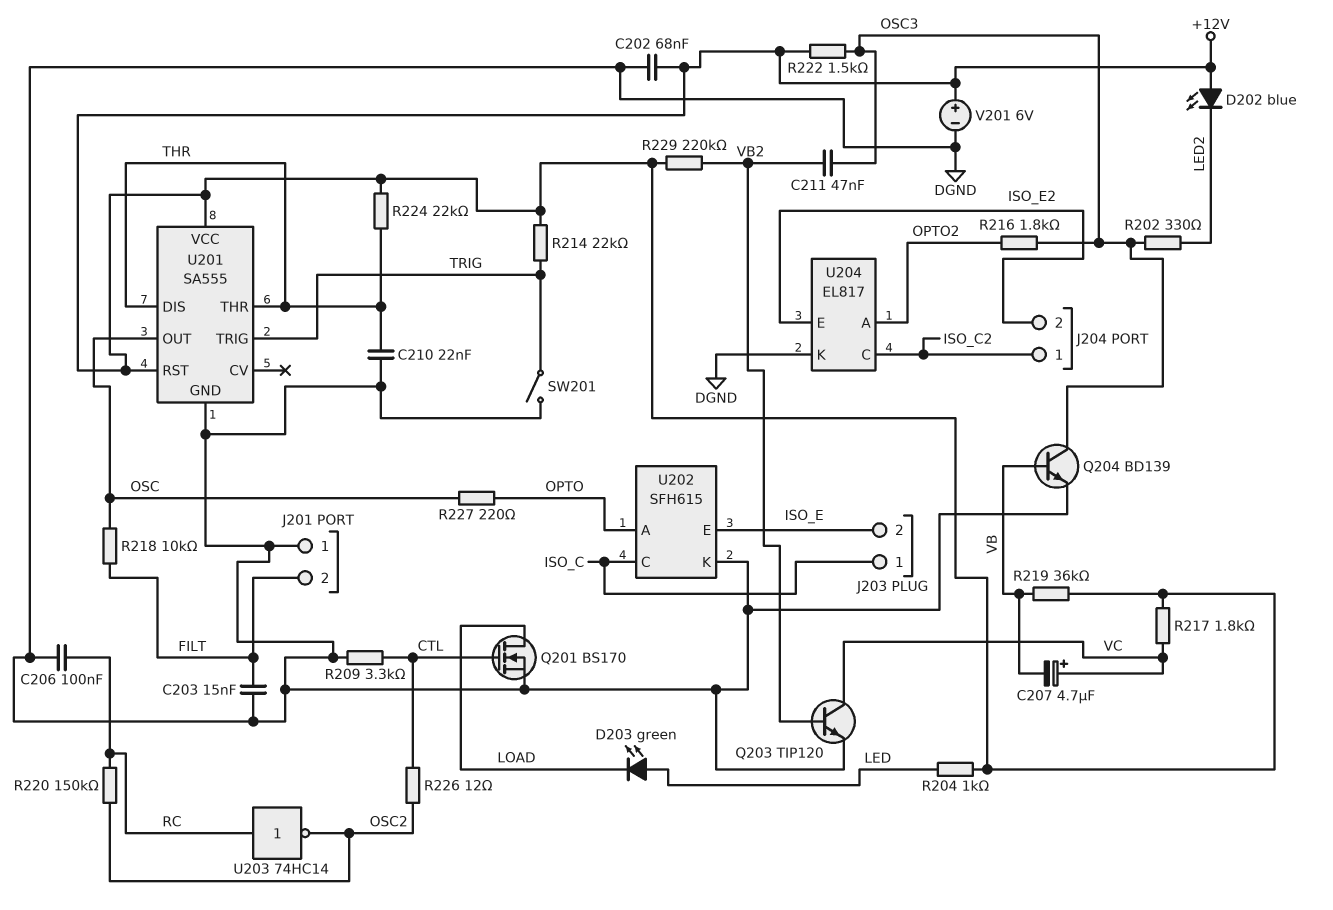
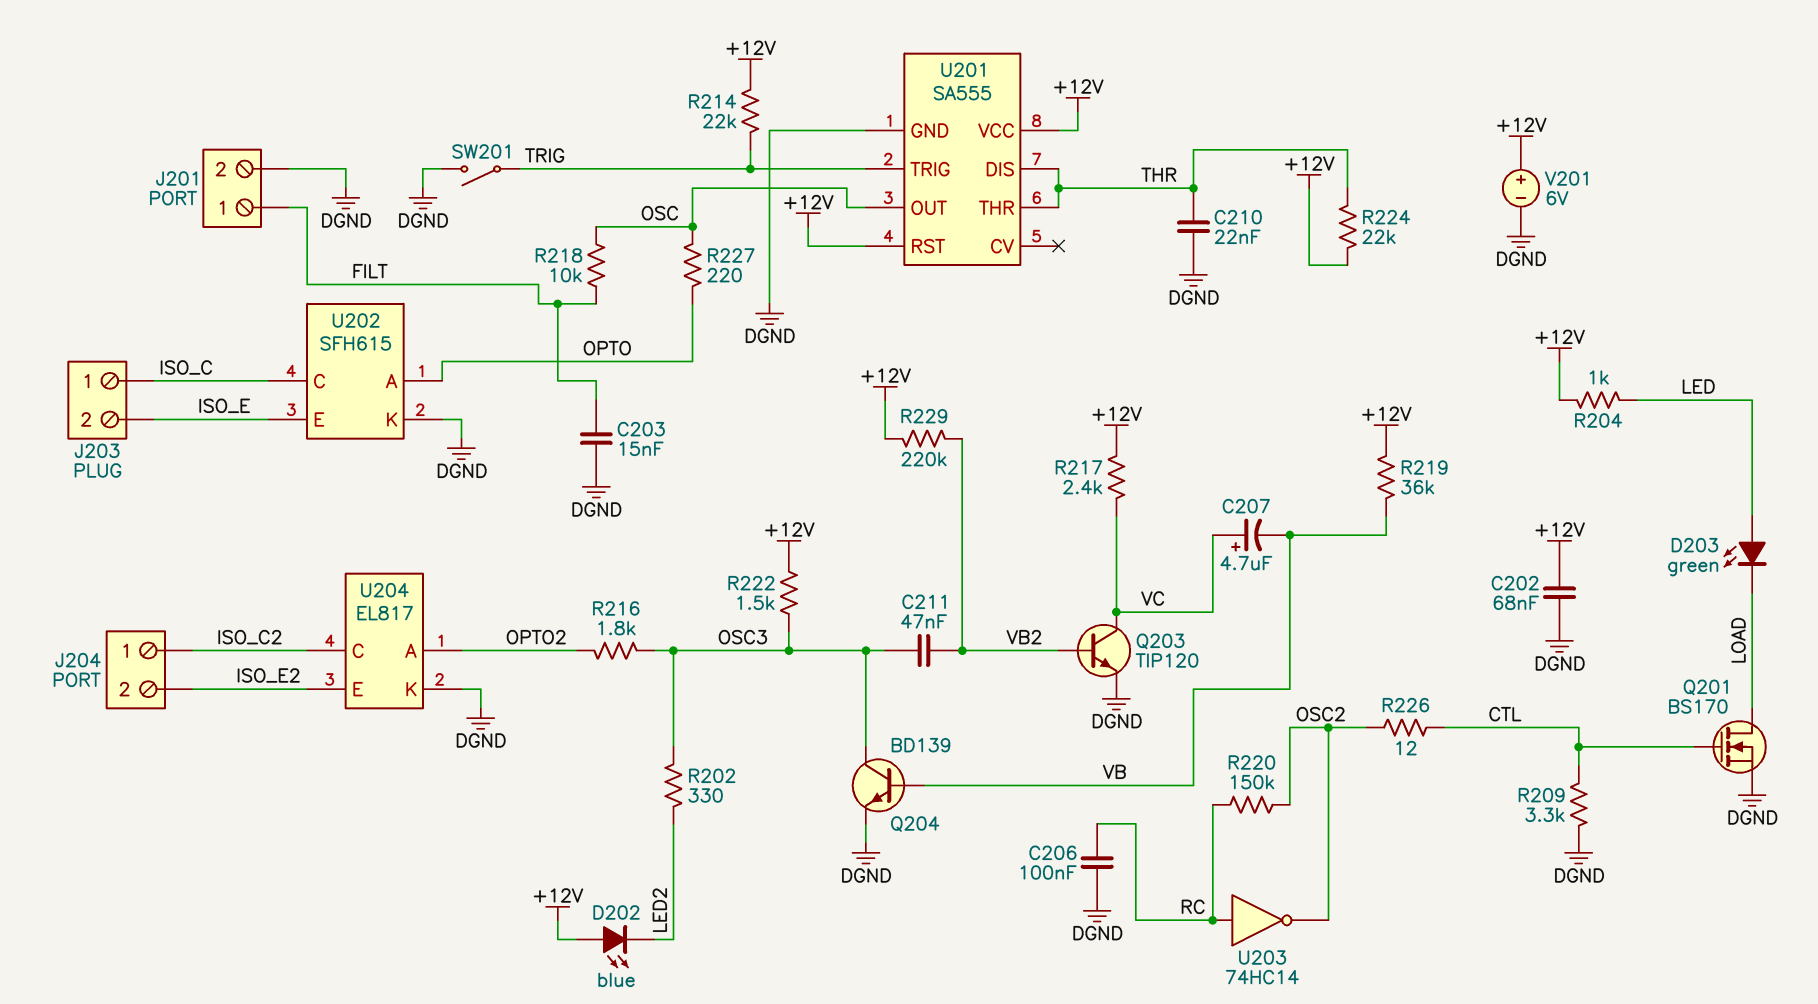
J201 pin 1: DGND -> FILT
J201 pin 2: FILT -> DGND
R217: 1.8k (+12V, VC) -> 2.4k (+12V, VC)

